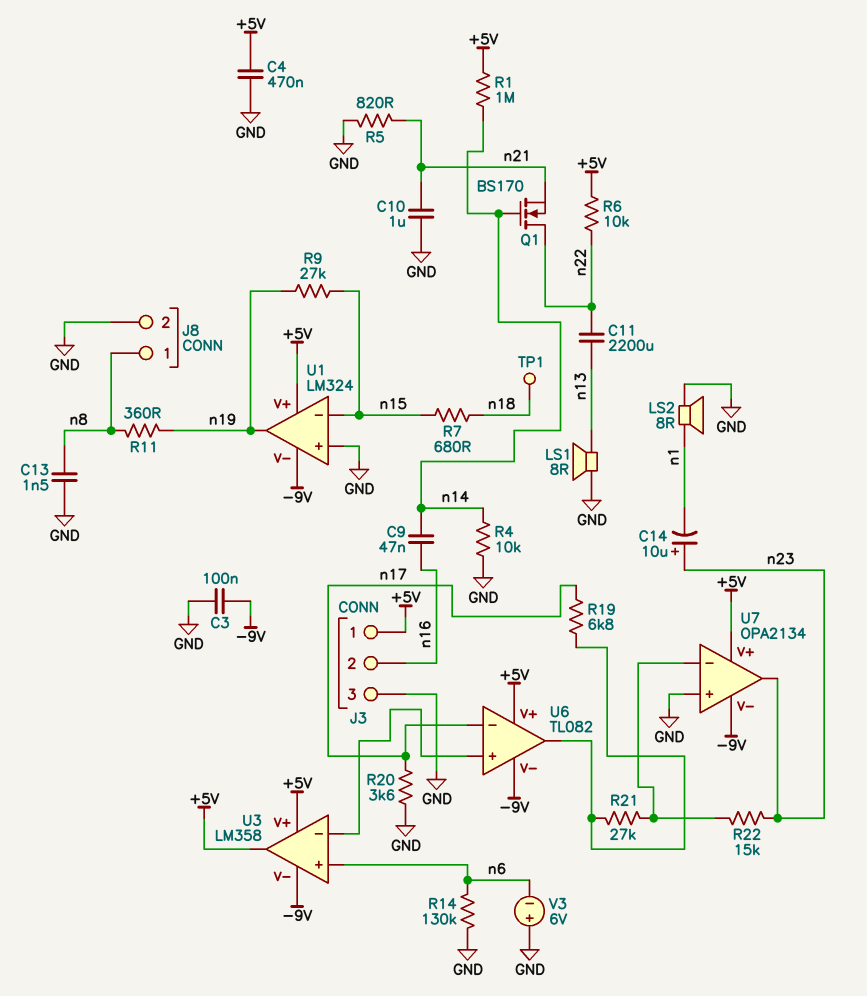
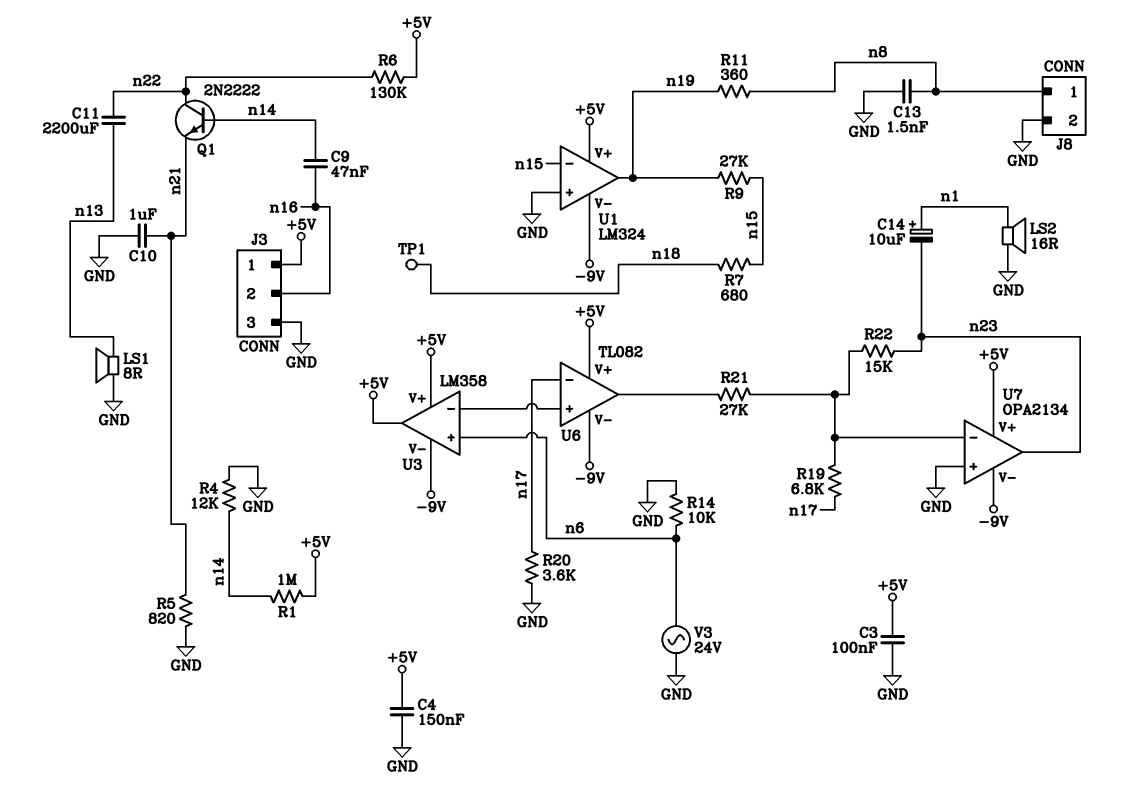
C3: 100nF (-9V, GND) -> 100nF (+5V, GND)
C4: 470nF (+5V, GND) -> 150nF (+5V, GND)
C14: 10uF (plus n23, minus n1) -> 10uF (plus n1, minus n23)
LS2: speaker 8R (GND, n1) -> speaker 16R (GND, n1)
Q1: NMOS BS170 (G n14, D n22, S n21) -> NPN 2N2222 (B n14, C n22, E n21)
R4: 10k (GND, n14) -> 12k (GND, n14)
R6: 10k (+5V, n22) -> 130k (+5V, n22)
R14: 130k (GND, n6) -> 10k (GND, n6)
R19: 6.8k (U6/out, n17) -> 6.8k (U7/in-, n17)
V3: 6V (plus GND, minus n6) -> AC 24V (GND, n6)

